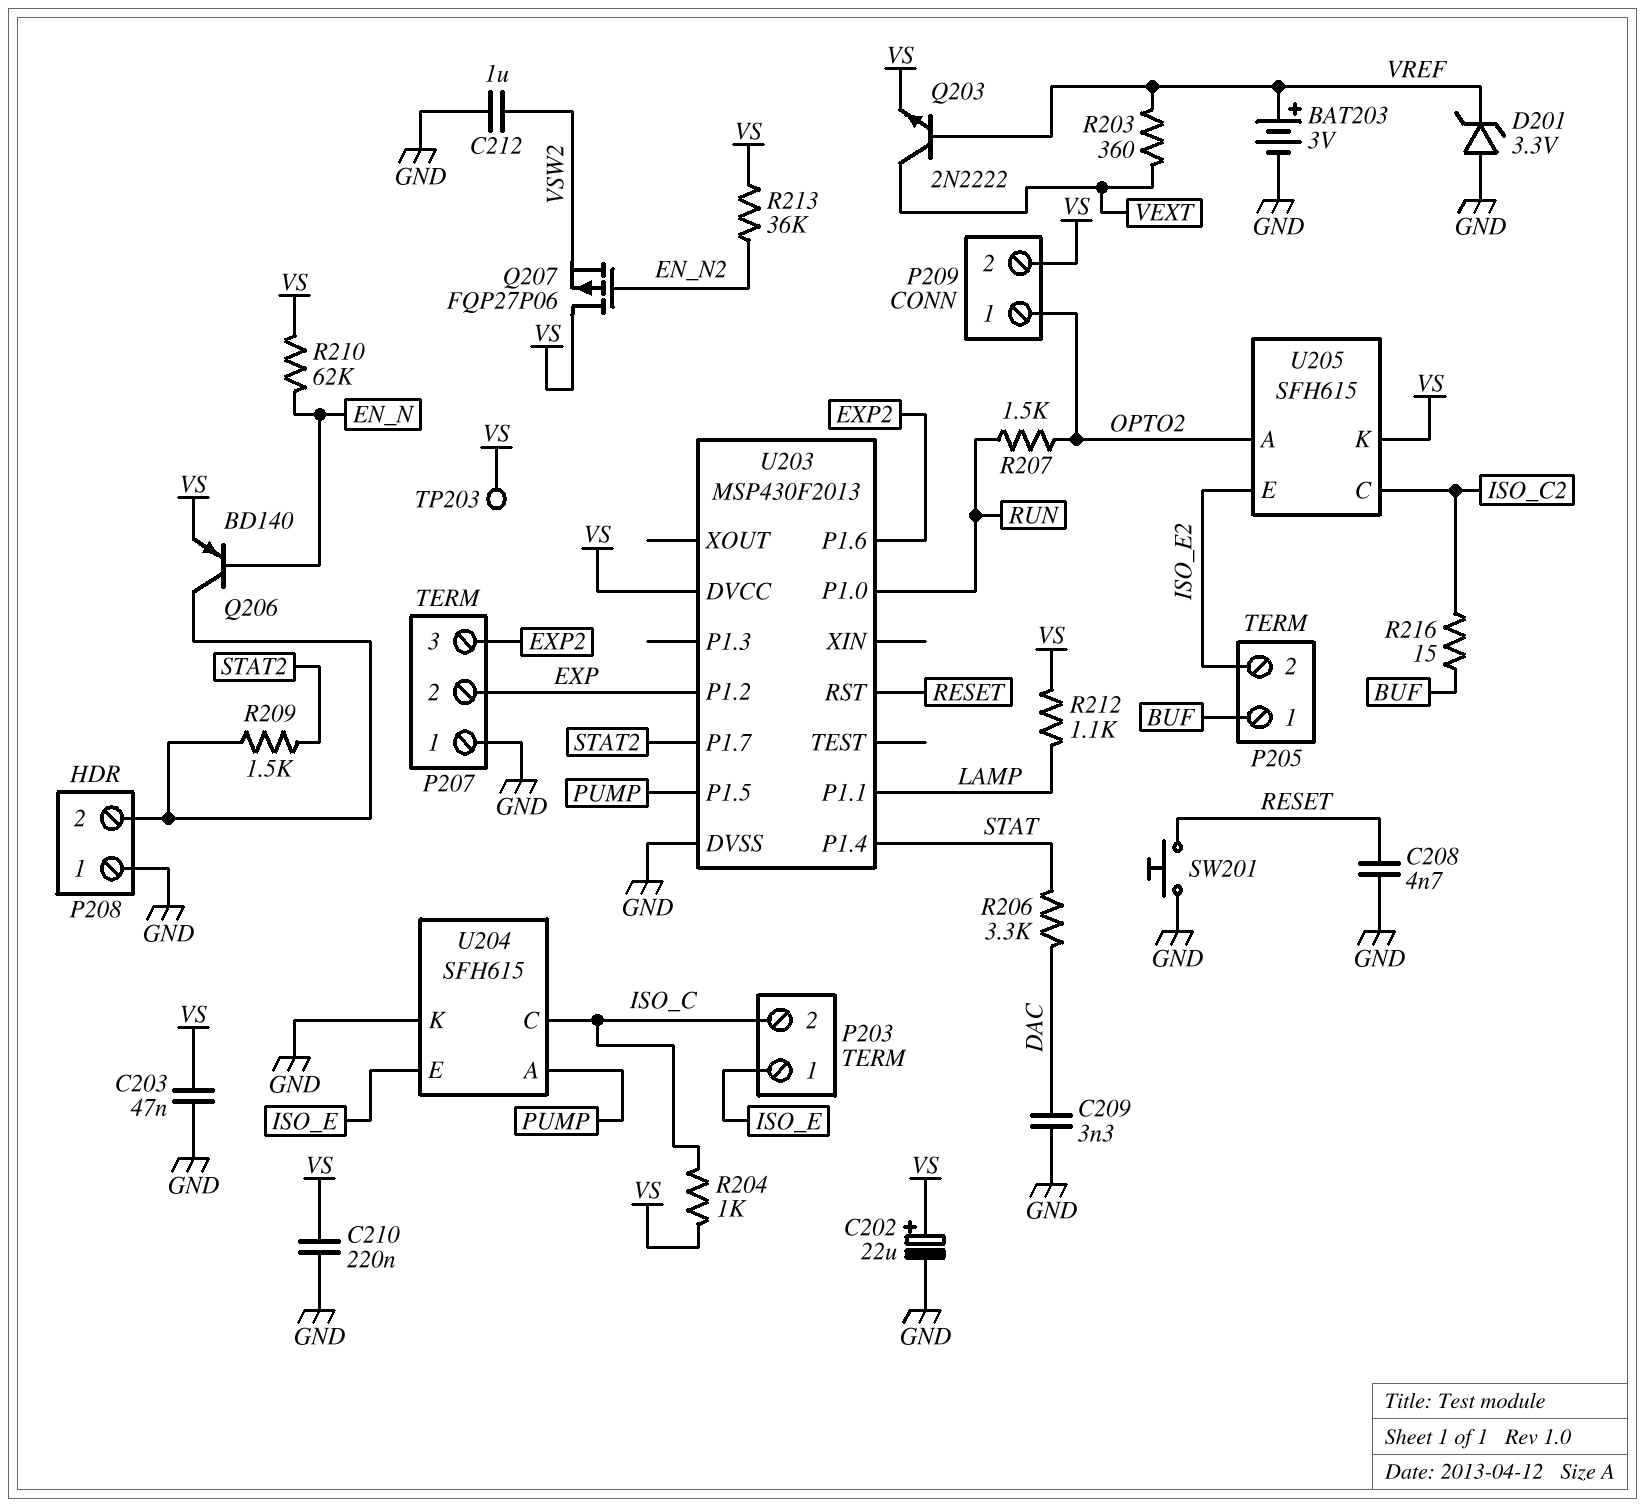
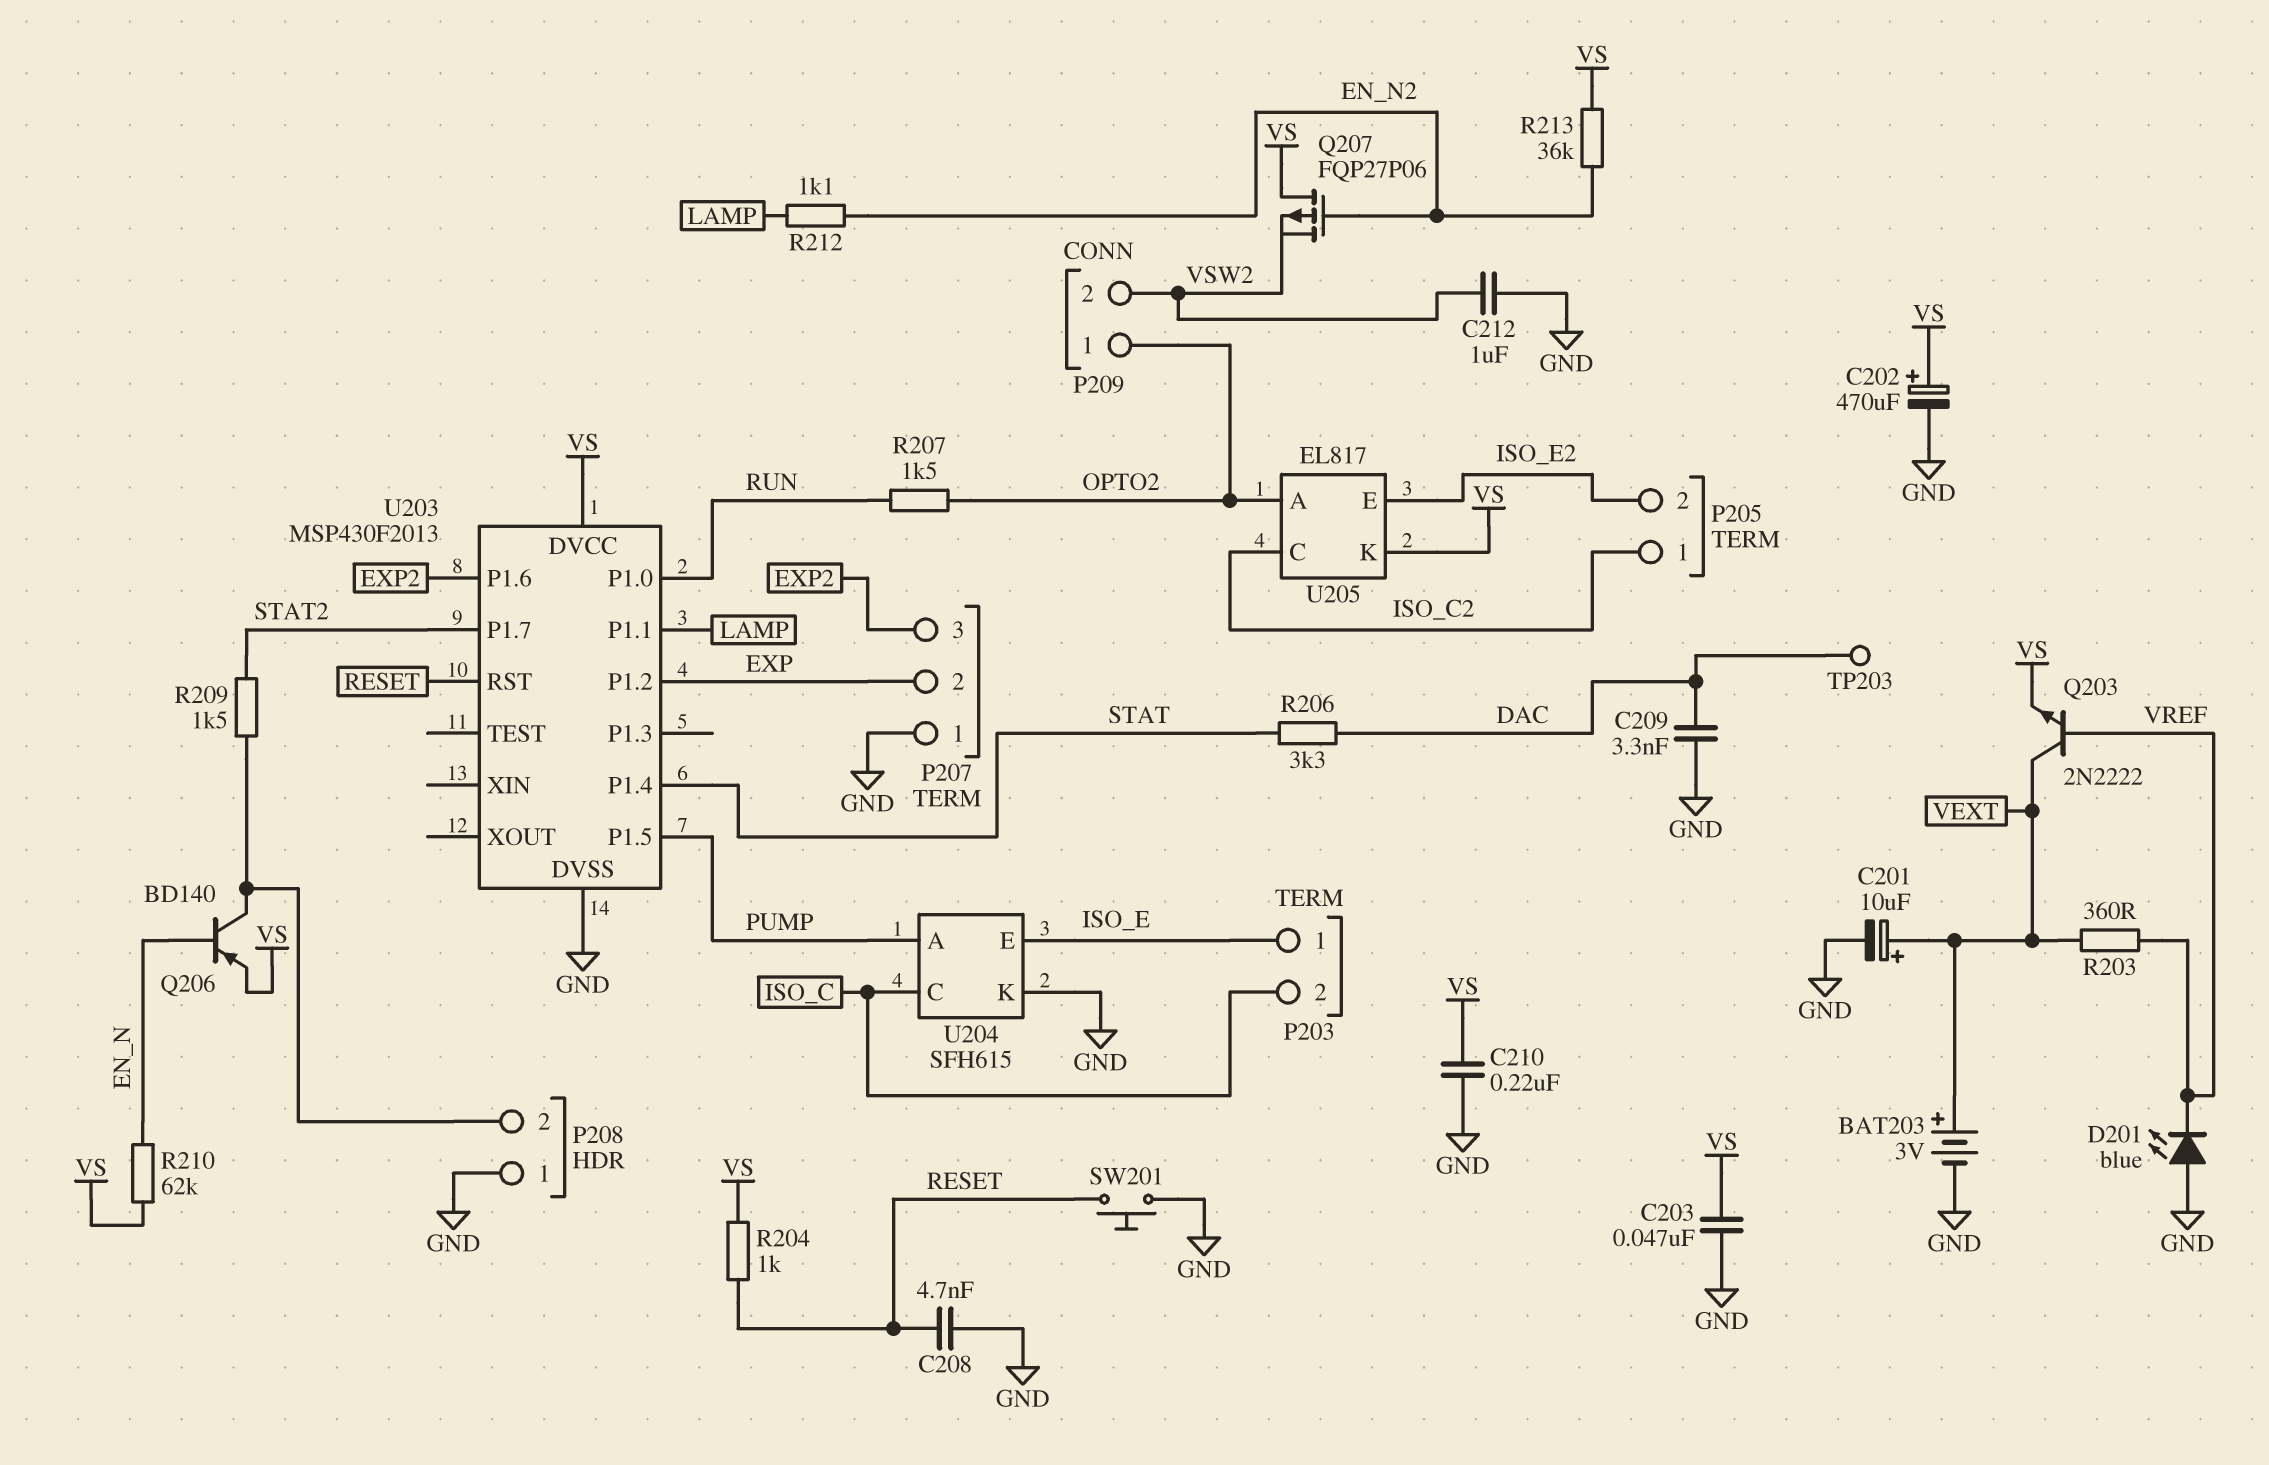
BAT203: 3V (plus VREF, minus GND) -> 3V (plus VEXT, minus GND)
C201: none -> 10uF (plus VEXT, minus GND)
C202: 22uF (plus VS, minus GND) -> 470uF (plus VS, minus GND)
D201: zener 3.3V (A GND, K VREF) -> LED blue (A GND, K VREF)
P205 pin 1: BUF -> ISO_C2
P209 pin 2: VS -> VSW2
R204: 1k (ISO_C, VS) -> 1k (RESET, VS)
R212: 1.1k (LAMP, VS) -> 1.1k (EN_N2, LAMP)
R216: 15 (BUF, ISO_C2) -> none
TP203: test point (VS) -> test point (DAC)
U205: SFH615 -> EL817

